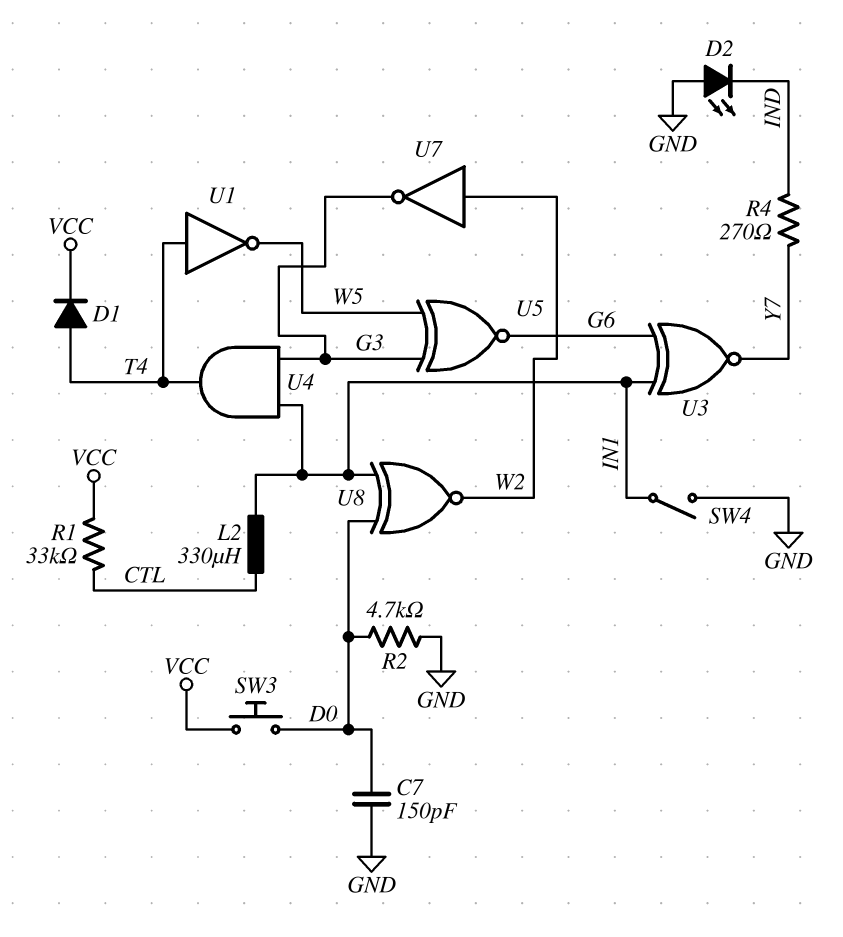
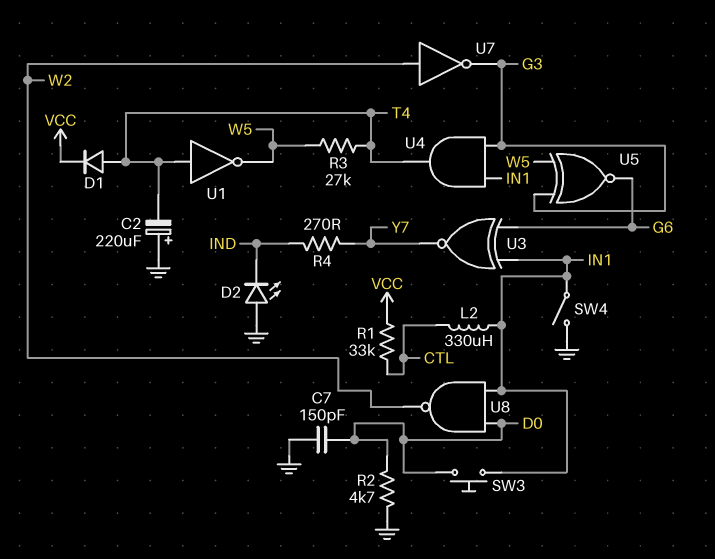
C2: none -> 220uF (plus GND, minus T4)
R3: none -> 27k (T4, W5)
SW3: button (D0, VCC) -> button (D0, IN1)
U8: XNOR (in D0, in IN1, out W2) -> NAND (in D0, in IN1, out W2)

